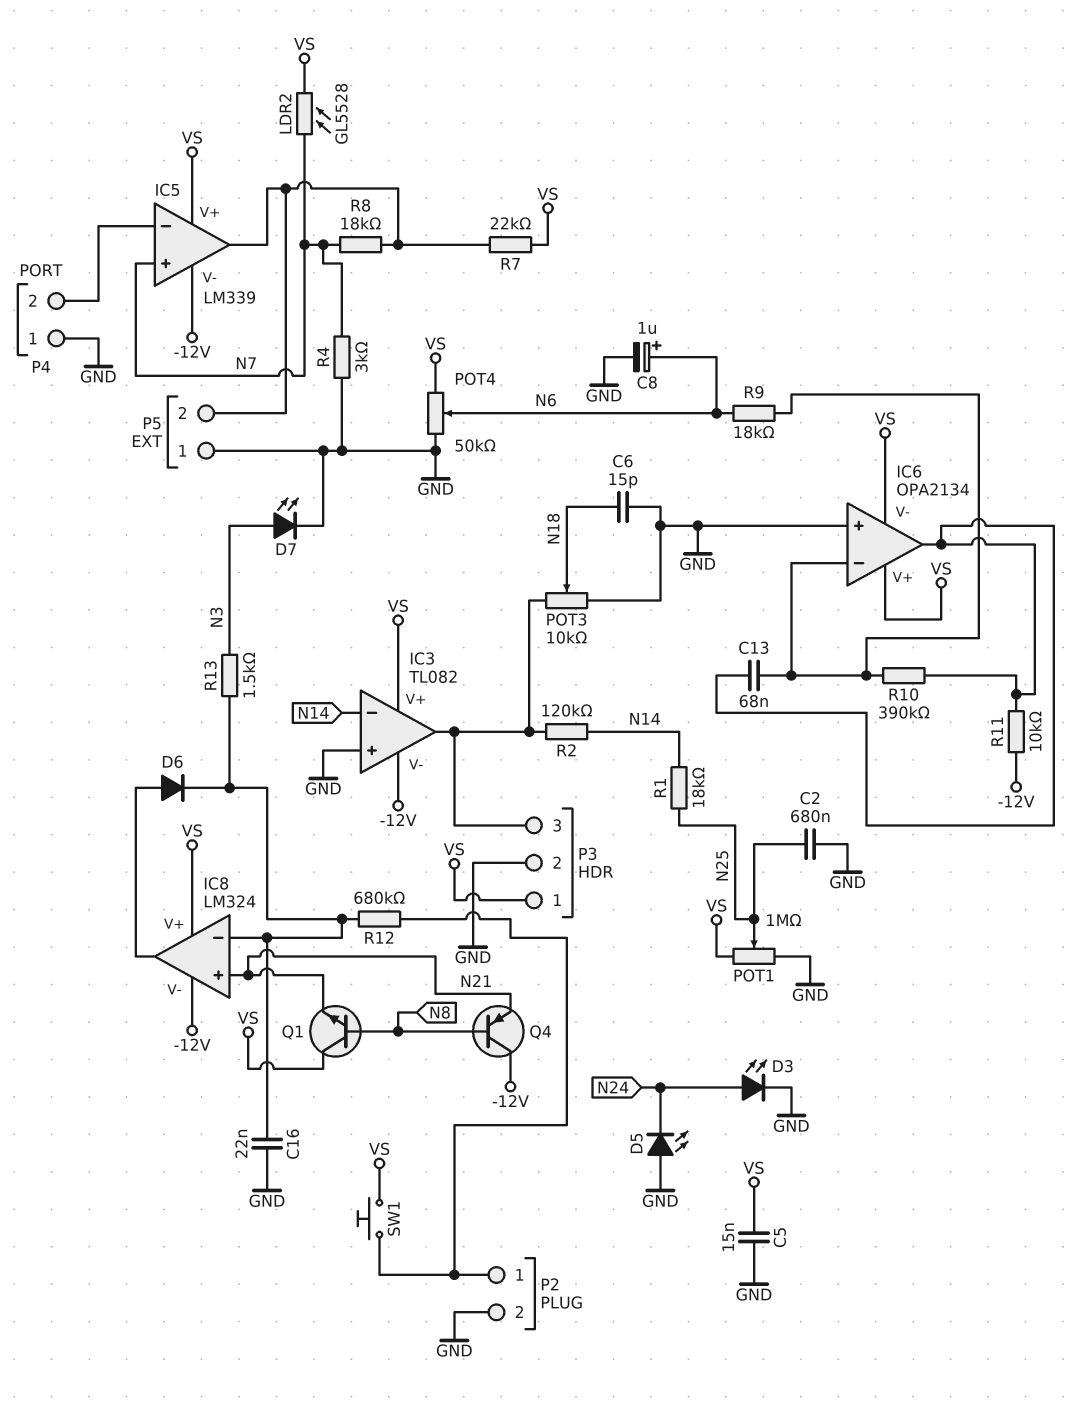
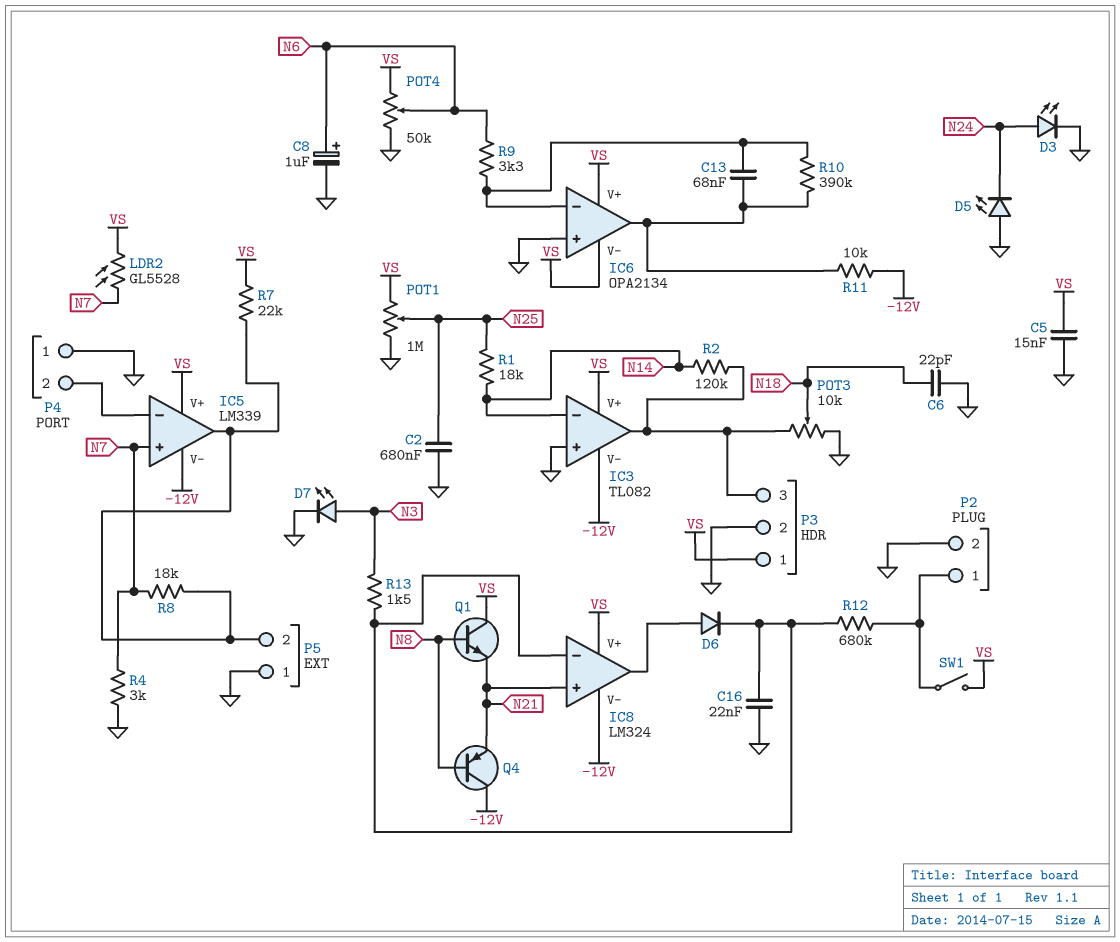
C6: 15pF (GND, N18) -> 22pF (GND, N18)
R9: 18k (IC6/in-, N6) -> 3.3k (IC6/in-, N6)
SW1: button (P2/1, VS) -> switch (P2/1, VS)

